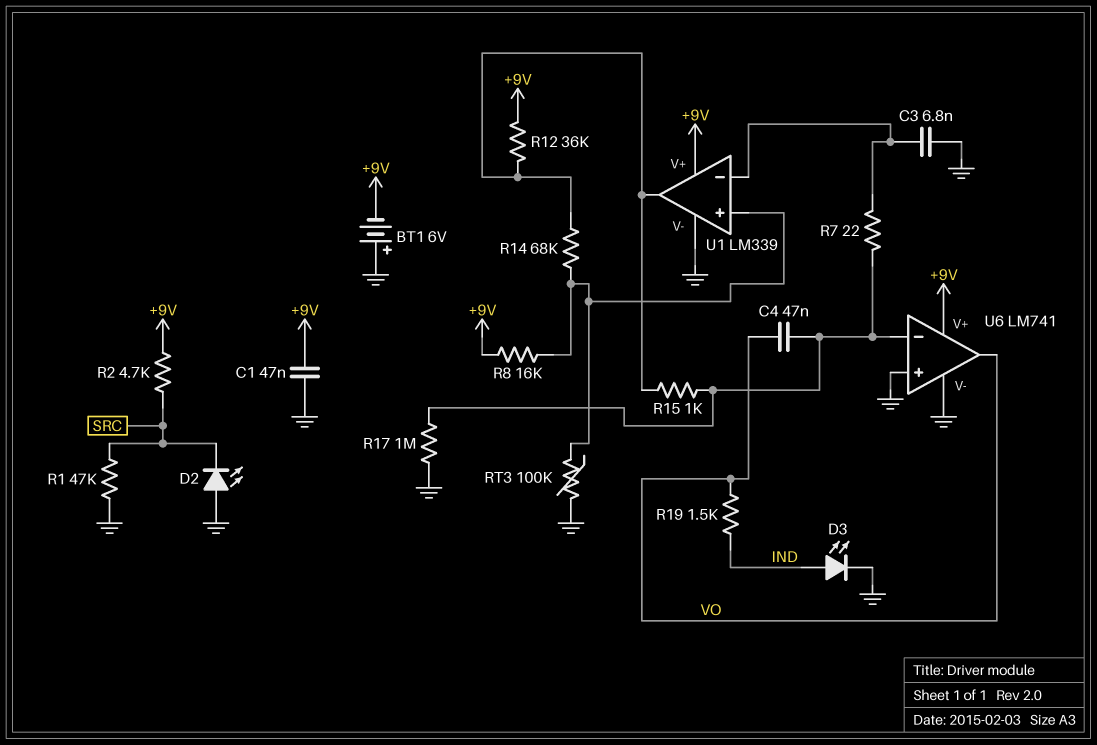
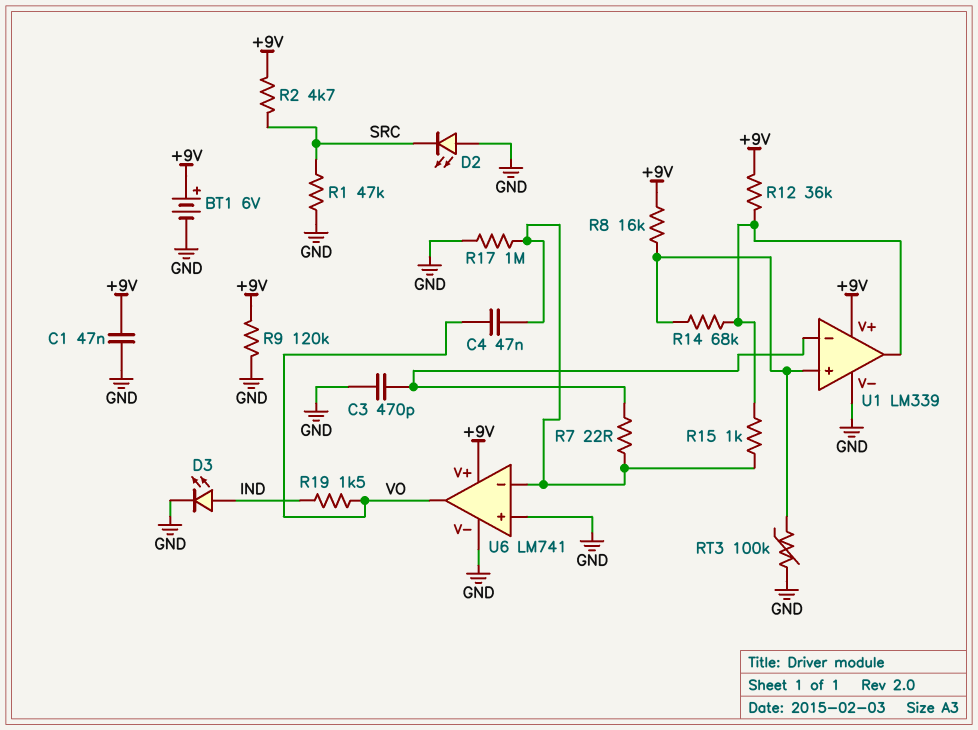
BT1: 6V (plus GND, minus +9V) -> 6V (plus +9V, minus GND)
C3: 6.8nF (GND, U1/in-) -> 470pF (GND, U1/in-)
R9: none -> 120k (+9V, GND)

